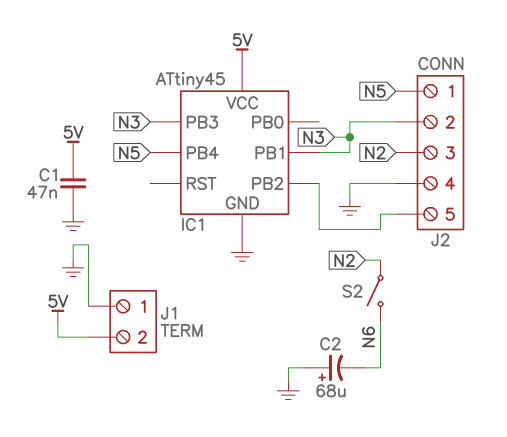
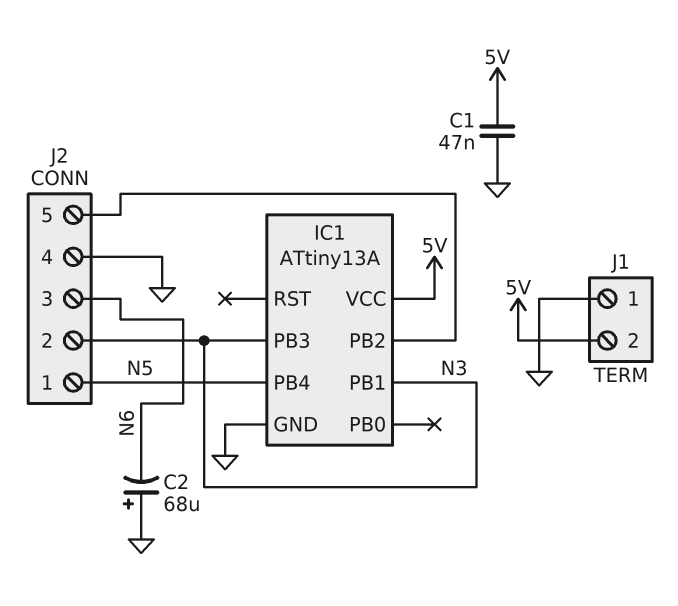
IC1: ATtiny45 -> ATtiny13A
J2 pin 3: N2 -> N6
S2: switch (N2, N6) -> none

